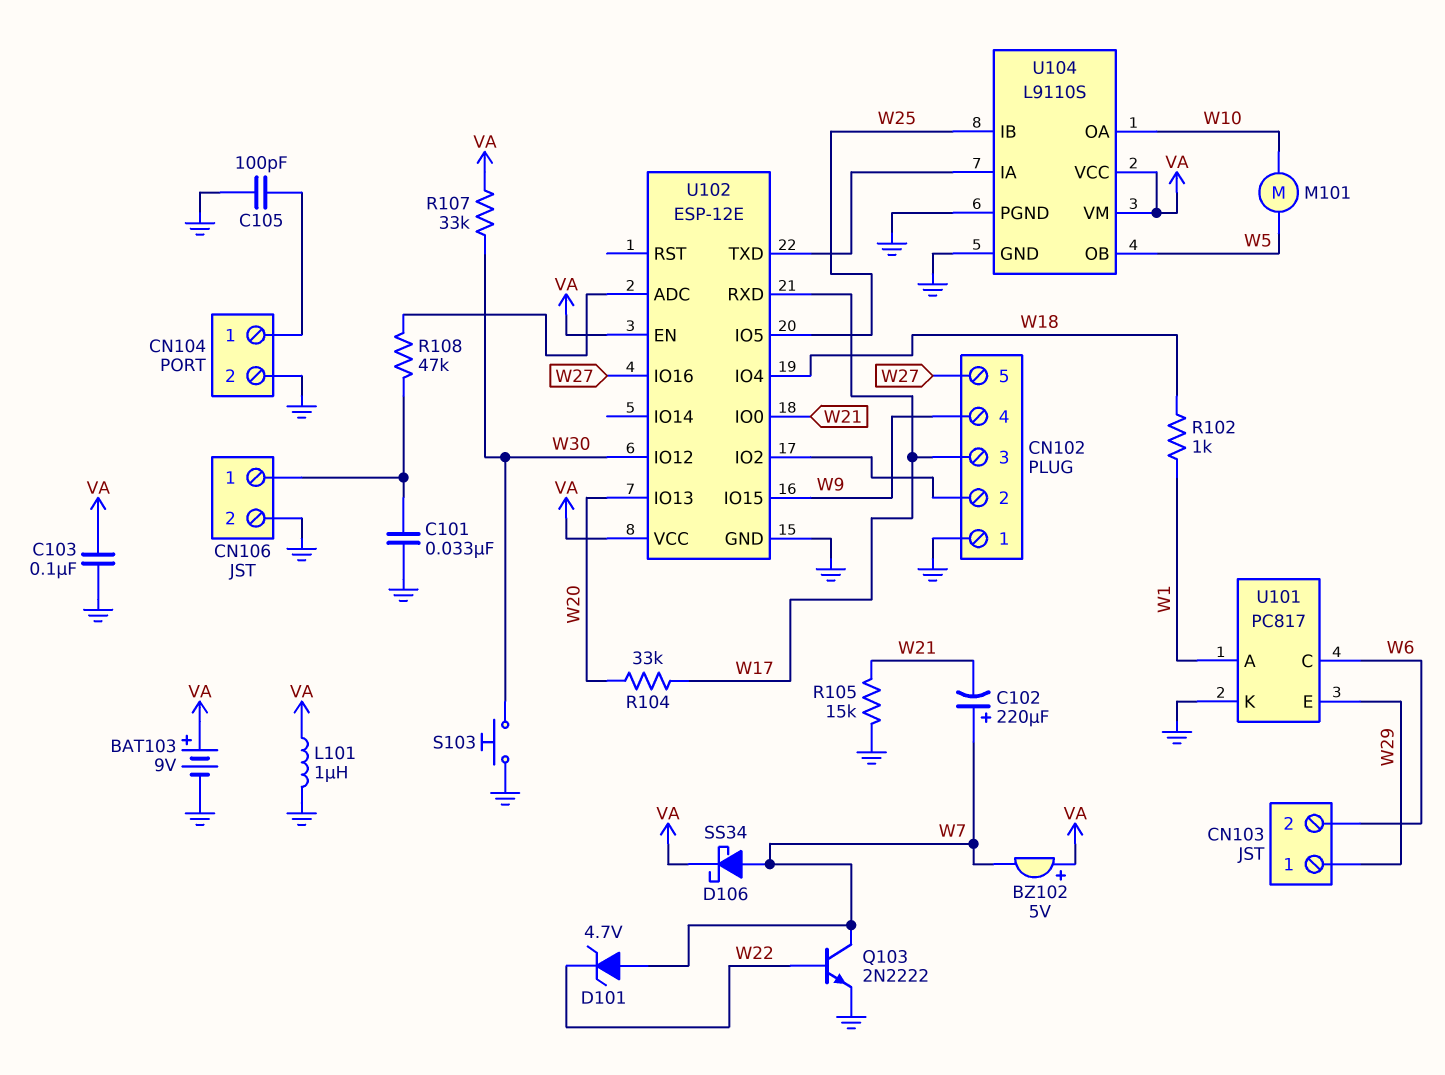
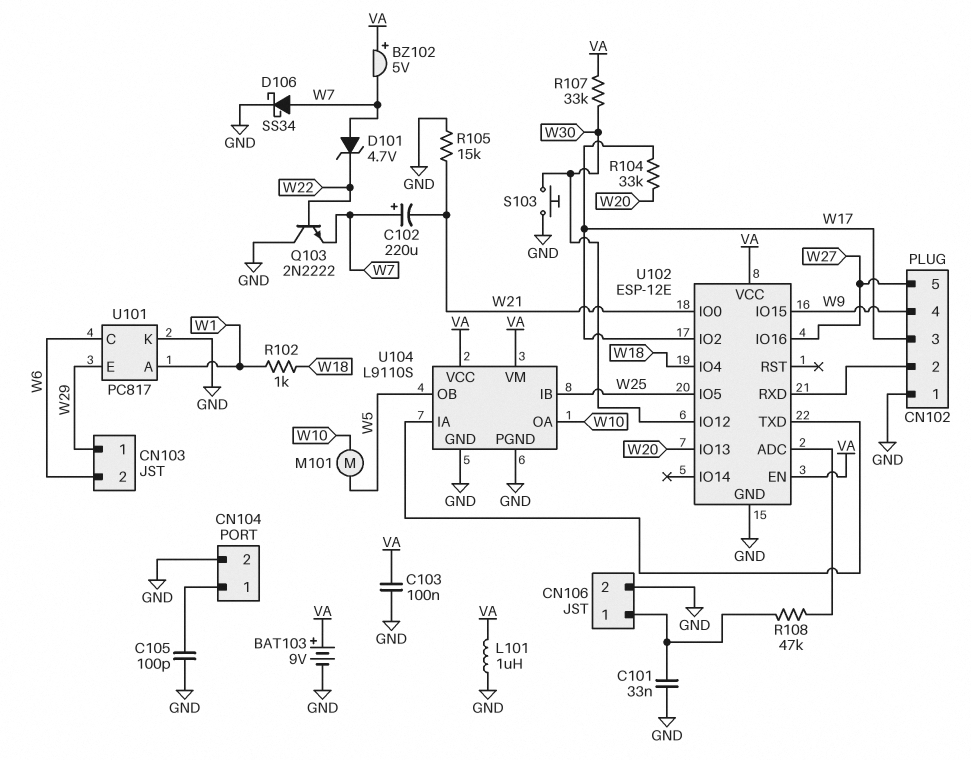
D106: schottky SS34 (A W7, K VA) -> schottky SS34 (A W7, K GND)
Q103: NPN 2N2222 (B W22, C W7, E GND) -> NPN 2N2222 (B W22, C GND, E W7)
U102 pin IO2: CN102/2 -> W17
U102 pin RXD: W17 -> CN102/2

